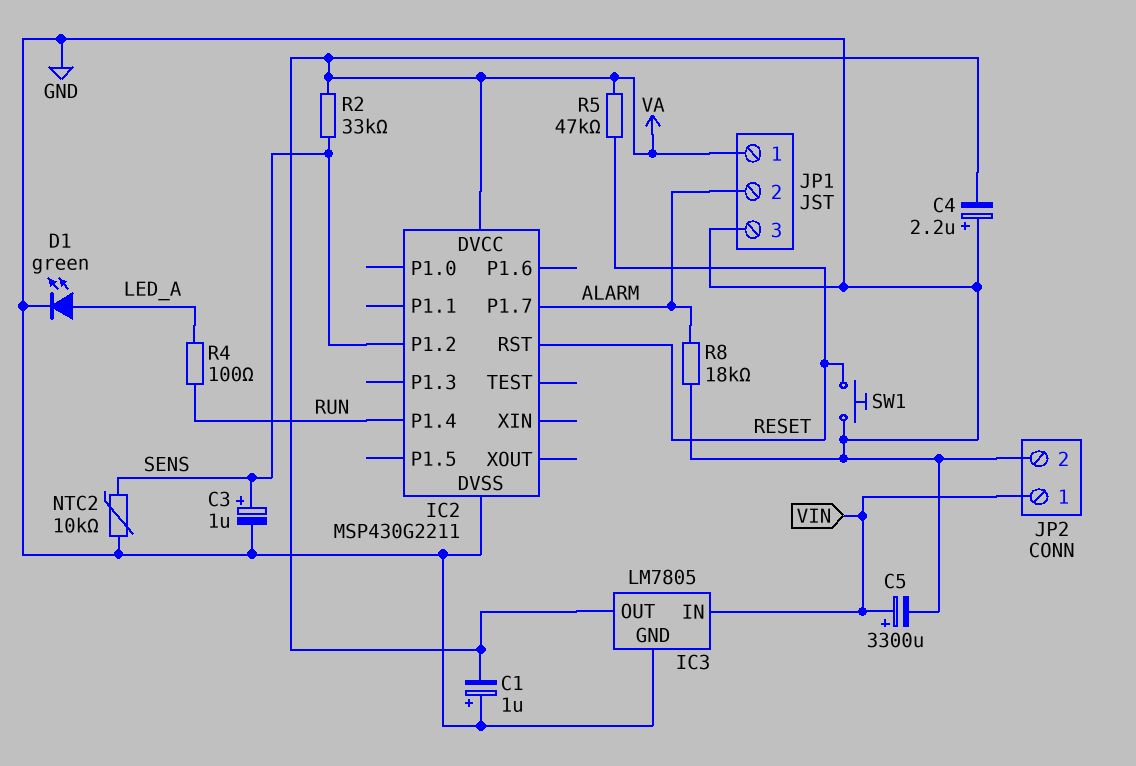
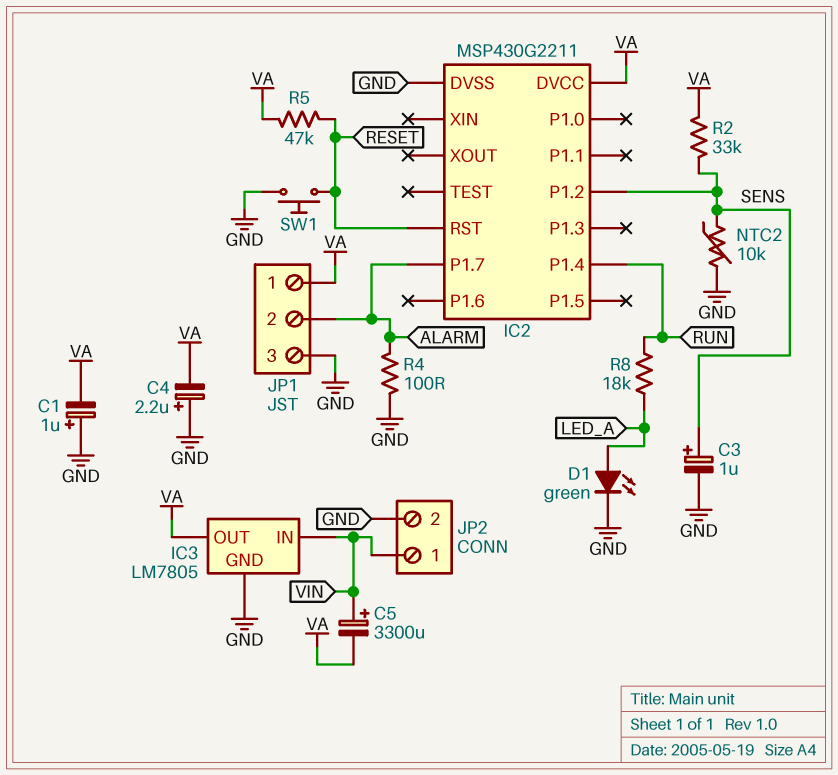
C5: 3300uF (plus VIN, minus GND) -> 3300uF (plus VIN, minus VA)
R4: 100 (LED_A, RUN) -> 100 (ALARM, GND)
R8: 18k (ALARM, GND) -> 18k (LED_A, RUN)

